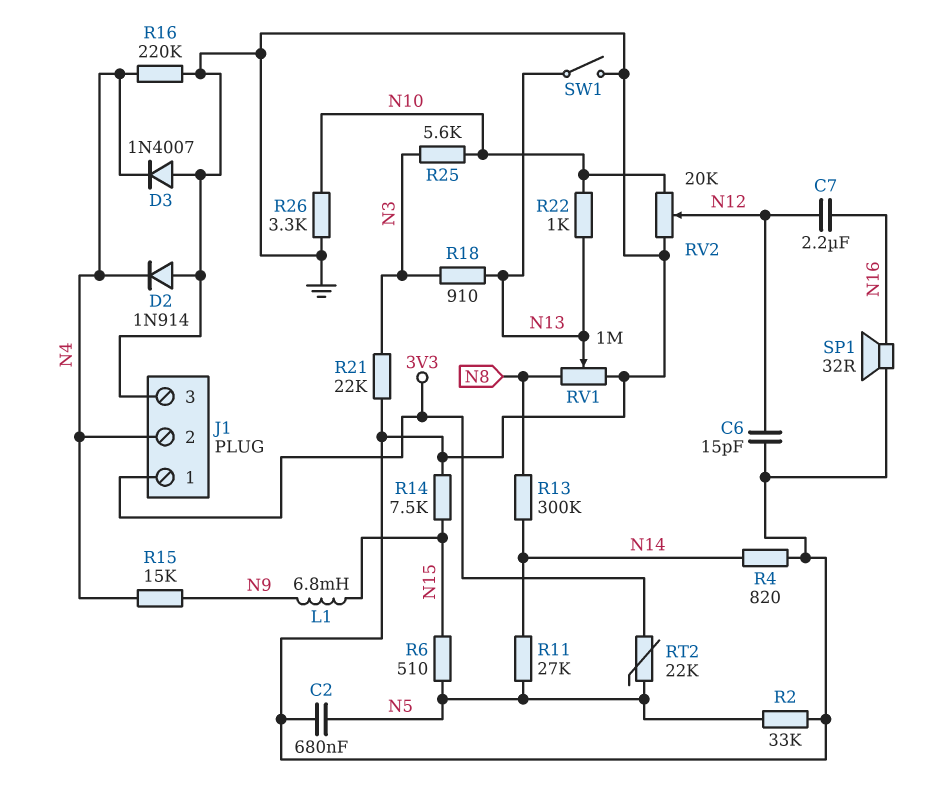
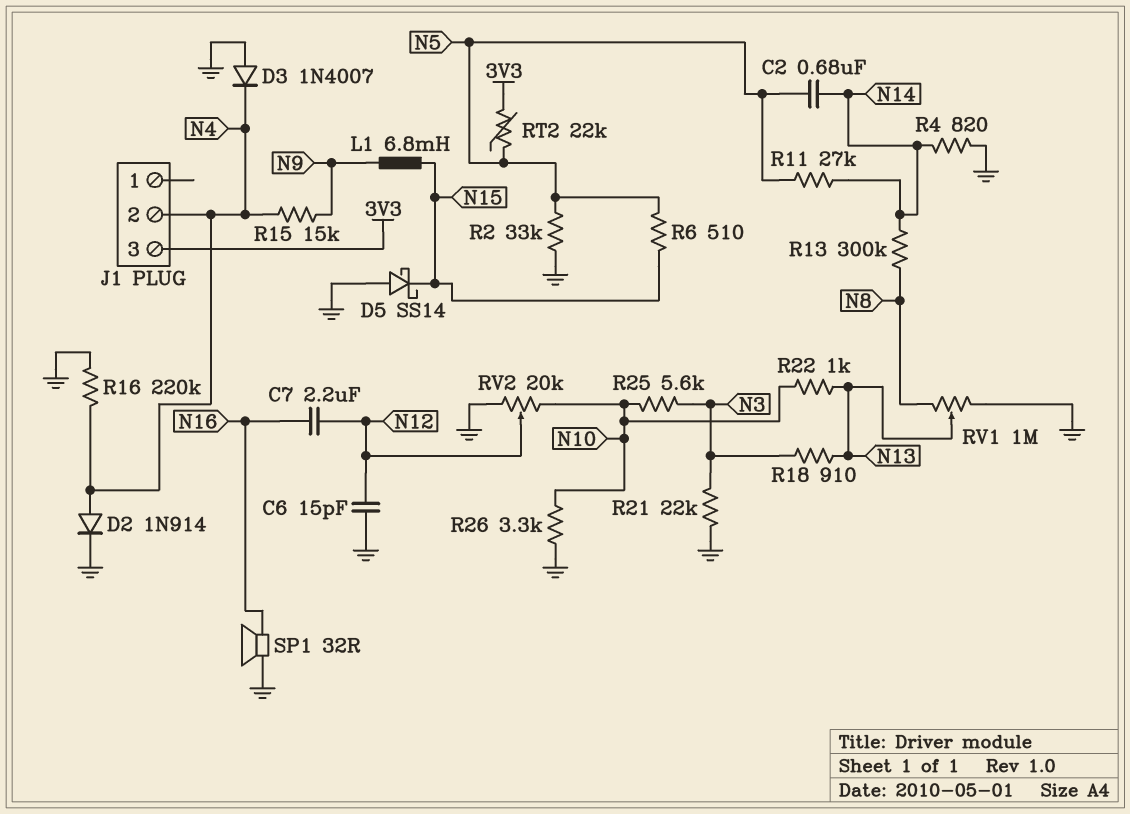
C2: 680nF (GND, N5) -> 680nF (N5, N14)
D2: diode 1N914 (A GND, K N4) -> diode 1N914 (A N4, K GND)
D5: none -> schottky SS14 (A GND, K N15)
J1 pin 1: 3V3 -> none
J1 pin 3: GND -> 3V3
R14: 7.5k (GND, N15) -> none
SW1: switch (GND, N13) -> none

